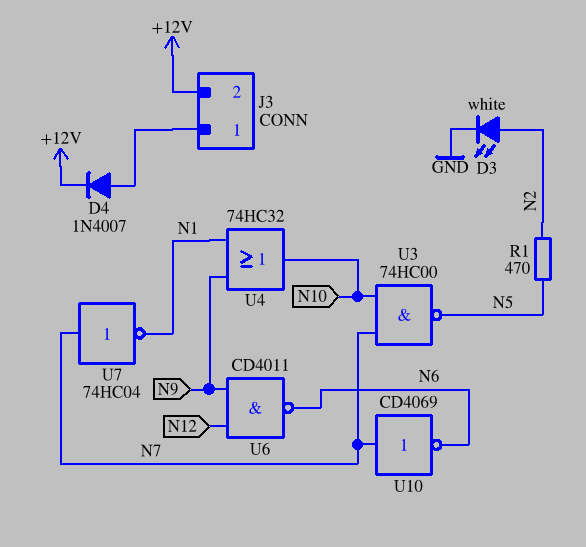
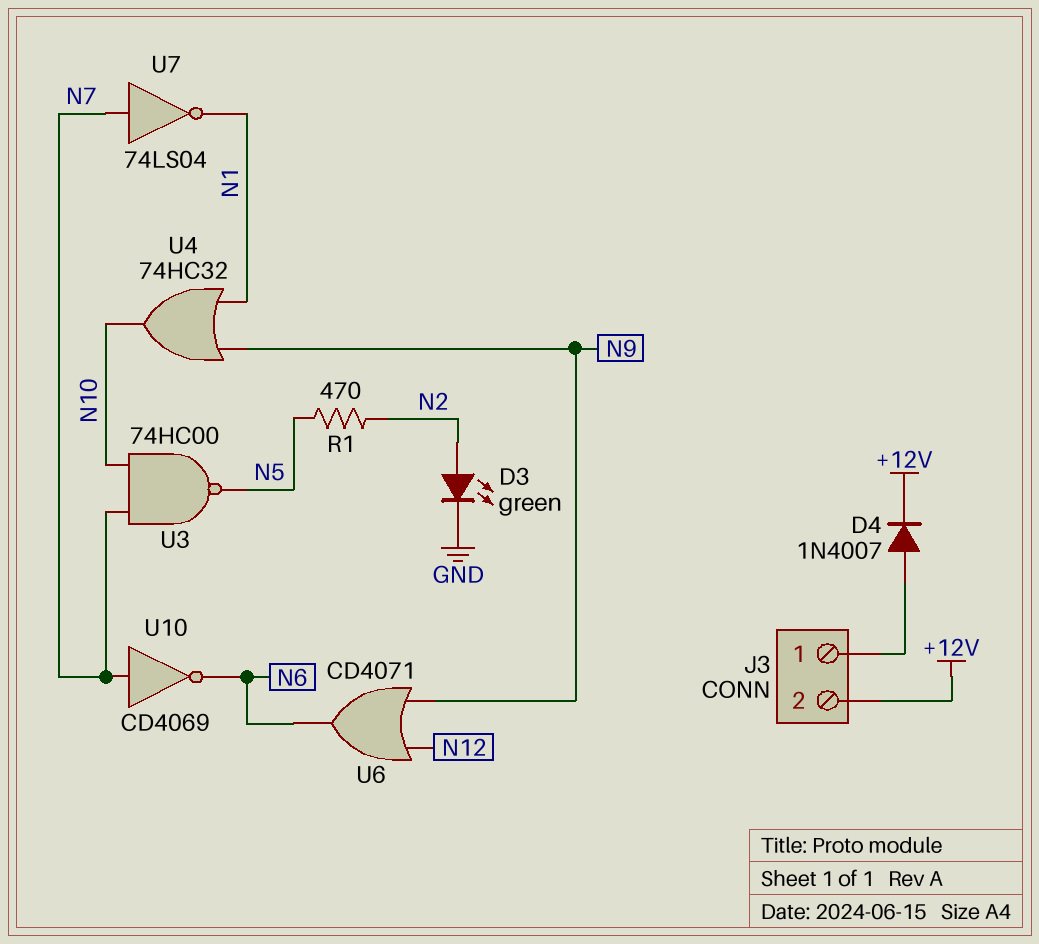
D3: LED white (A N2, K GND) -> LED green (A N2, K GND)
U6: NAND CD4011 (in N9, in N12, out N6) -> OR CD4071 (in N9, in N12, out N6)
U7: NOT 74HC04 (in N7, out N1) -> NOT 74LS04 (in N7, out N1)

